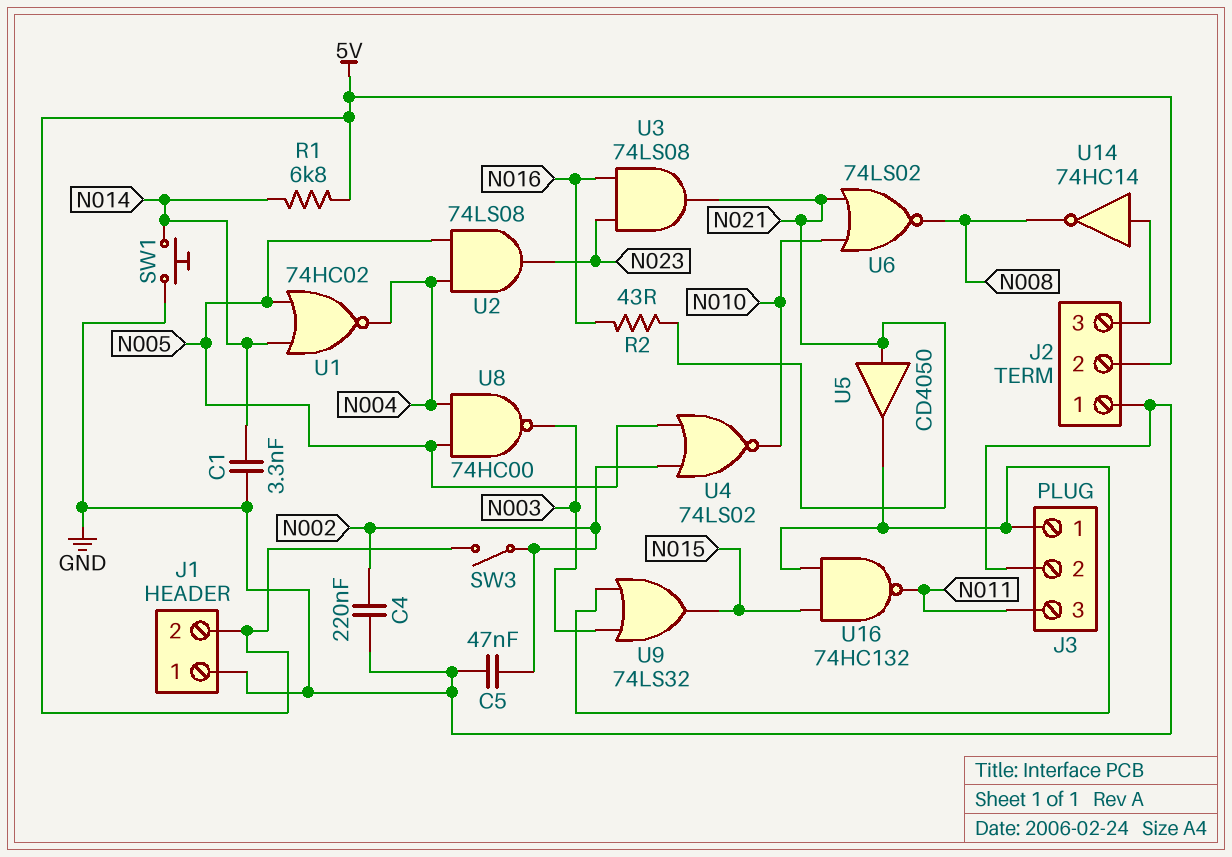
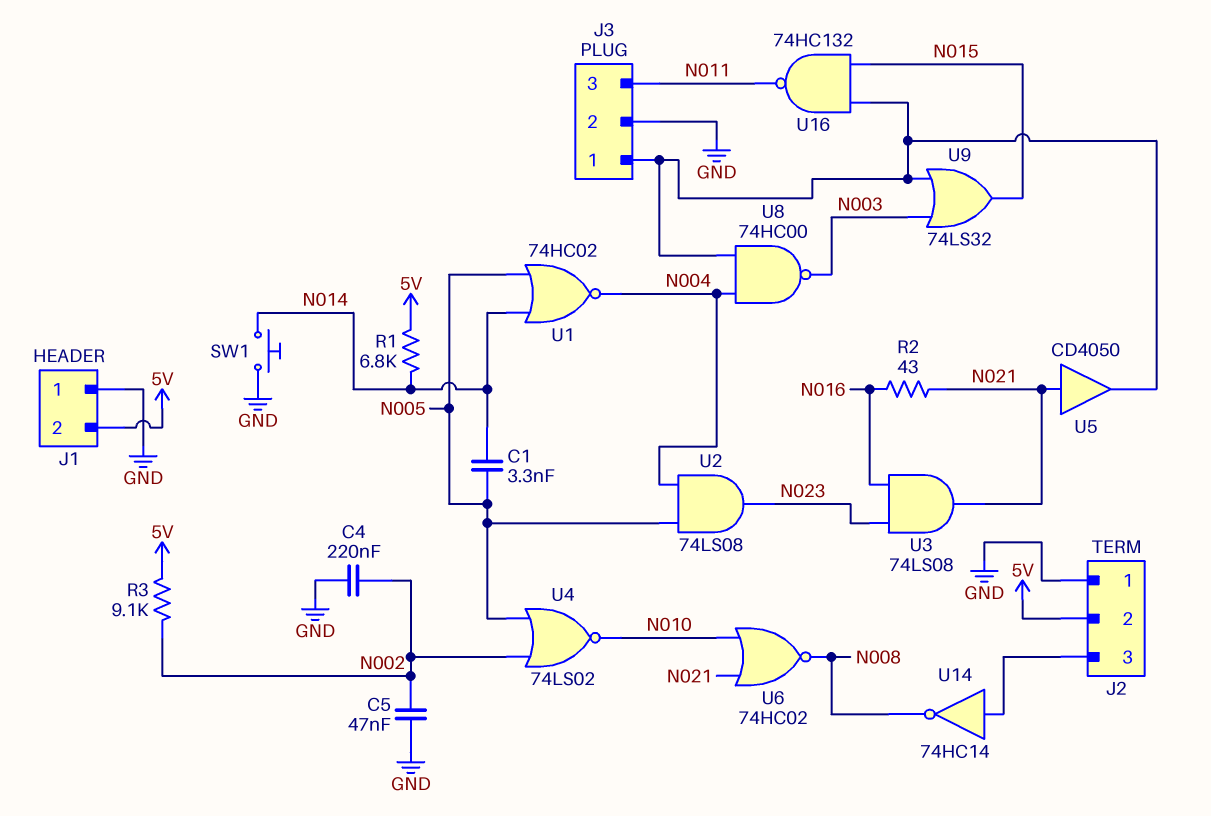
C1: 3.3nF (GND, N014) -> 3.3nF (N005, N014)
R3: none -> 9.1k (5V, N002)
SW3: switch (5V, N002) -> none
U6: NOR 74LS02 (in N010, in N021, out N008) -> NOR 74HC02 (in N010, in N021, out N008)
U8: NAND 74HC00 (in N004, in N005, out N003) -> NAND 74HC00 (in J3/1, in N004, out N003)

